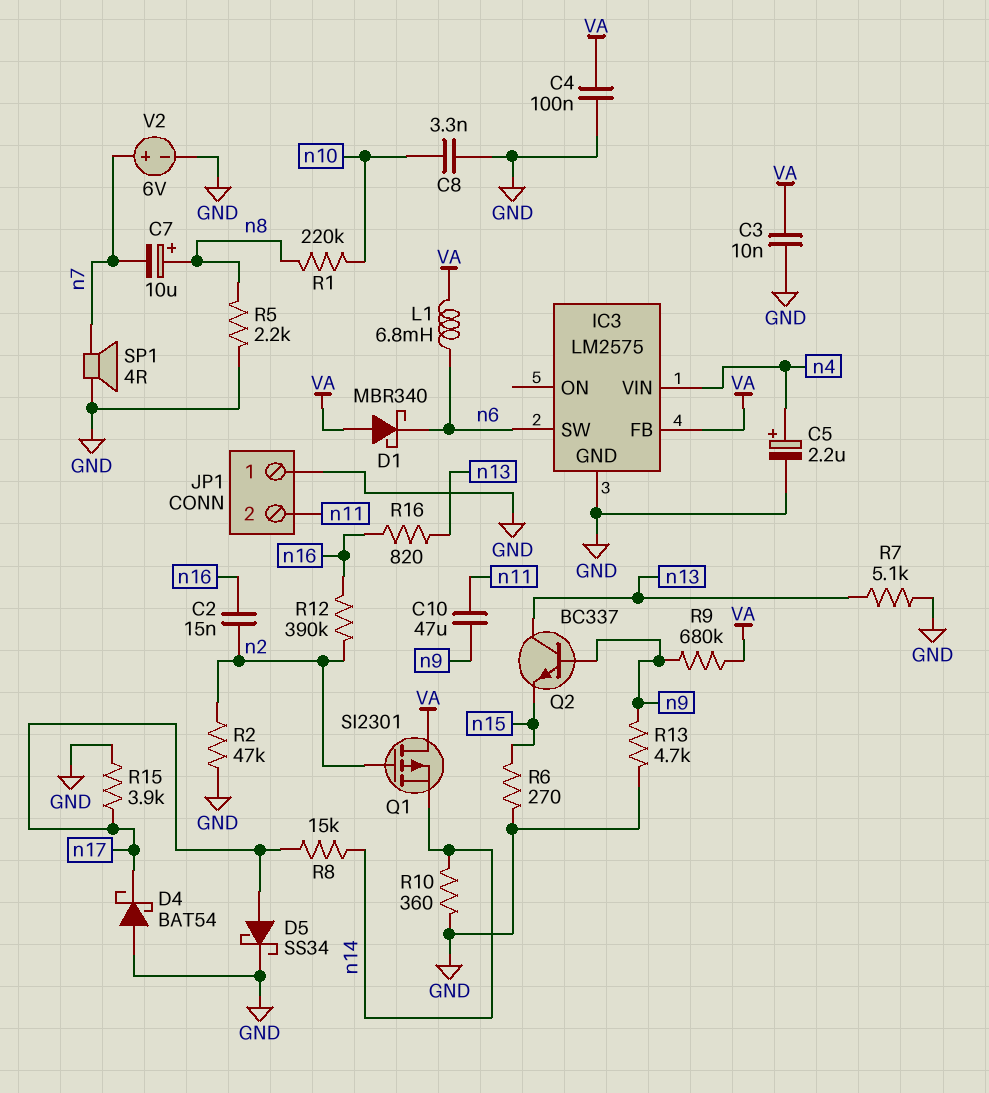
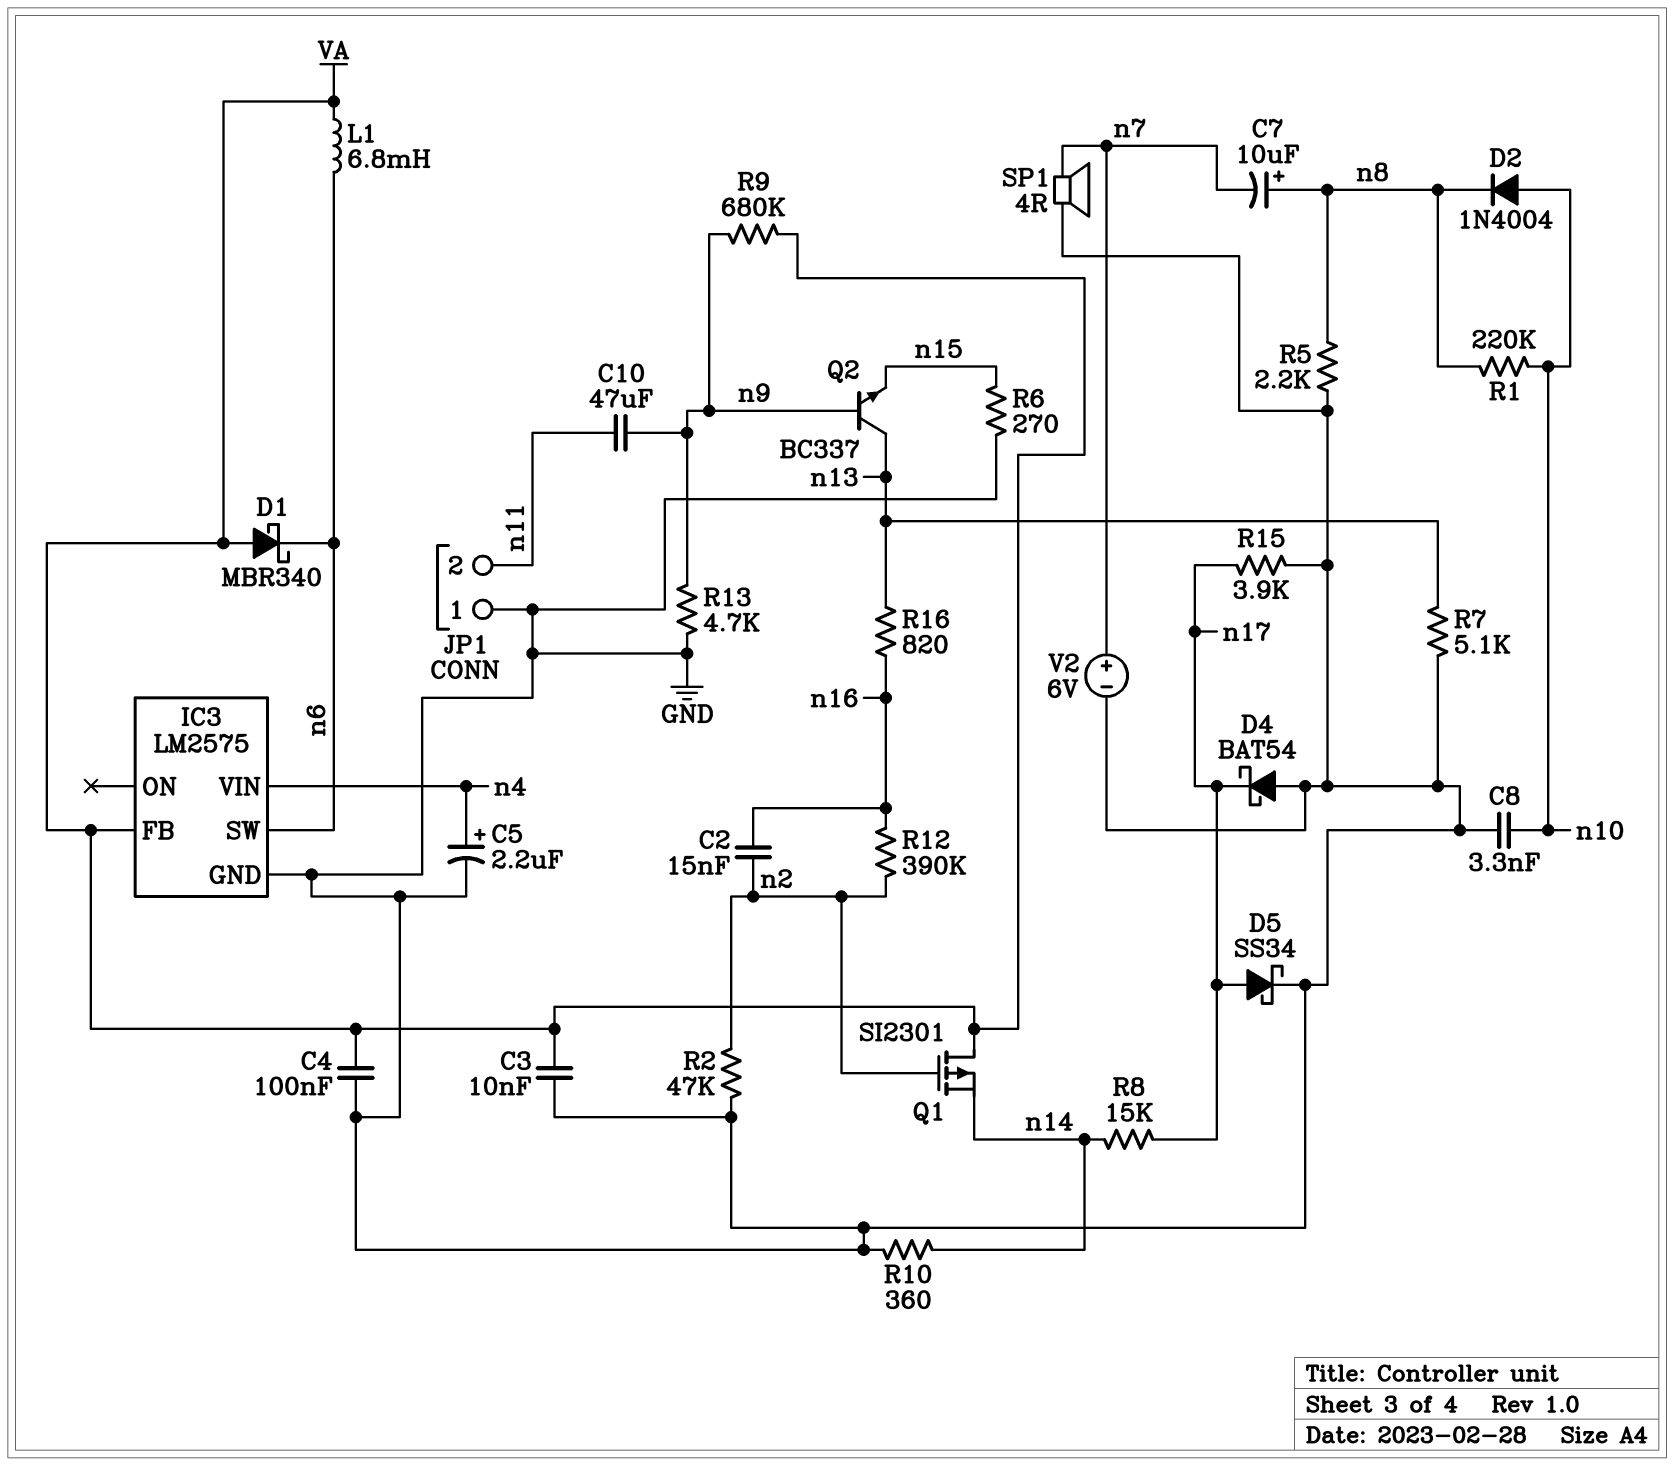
D2: none -> diode 1N4004 (A n10, K n8)

